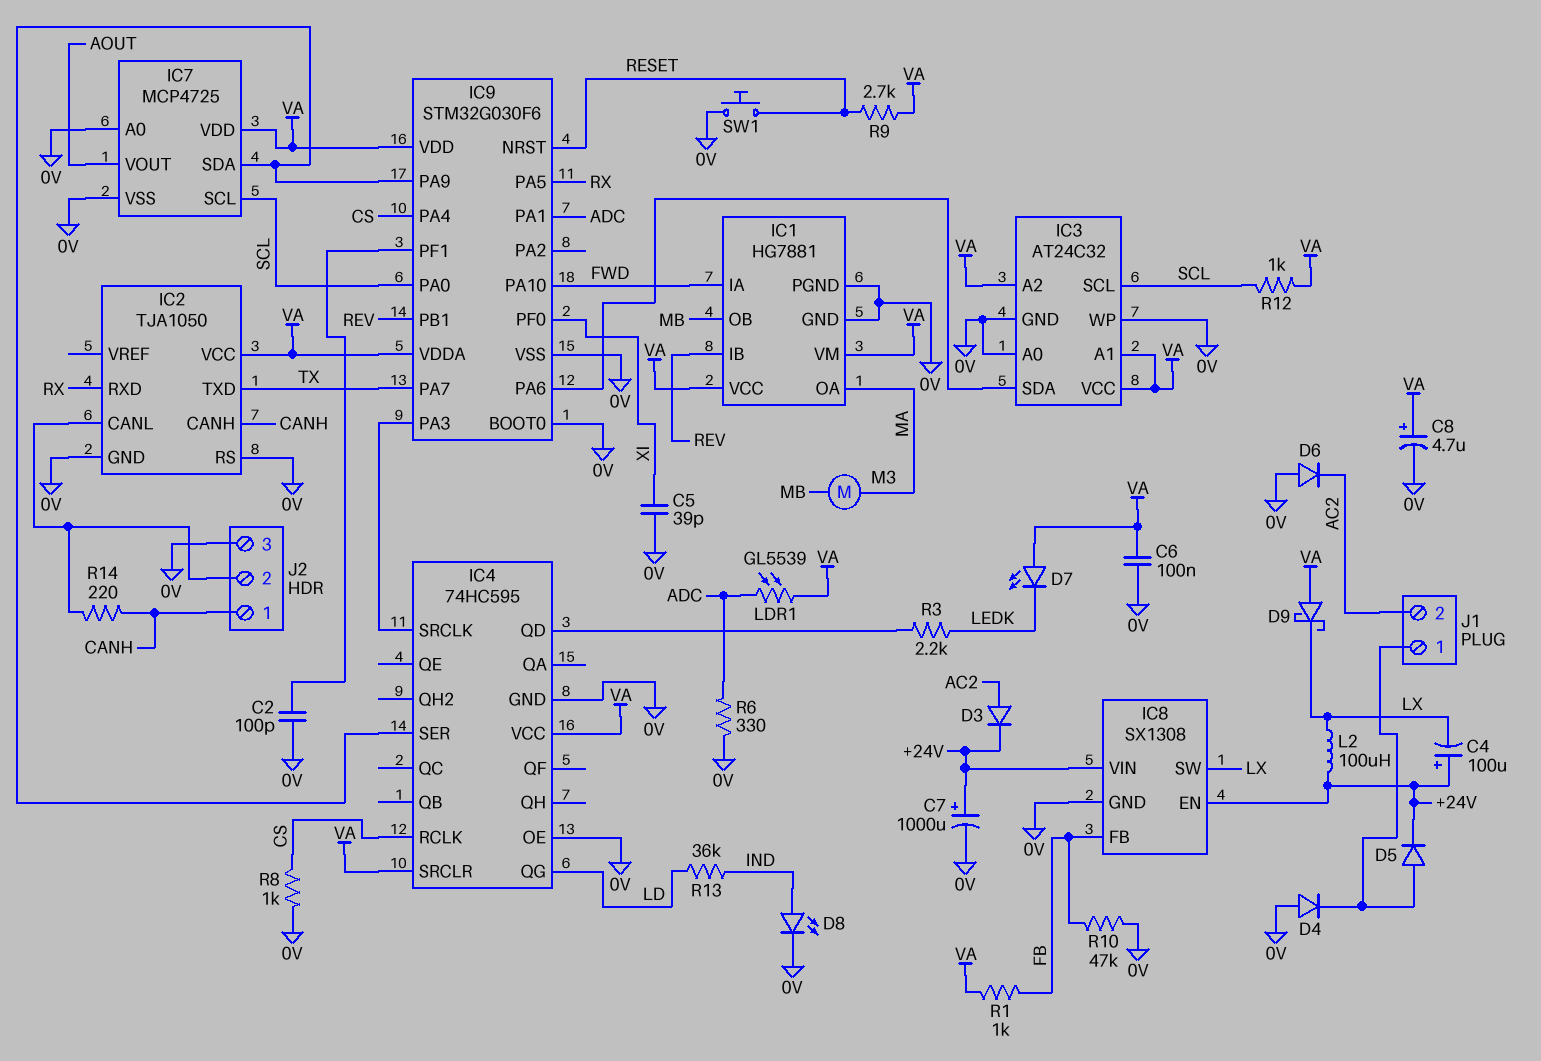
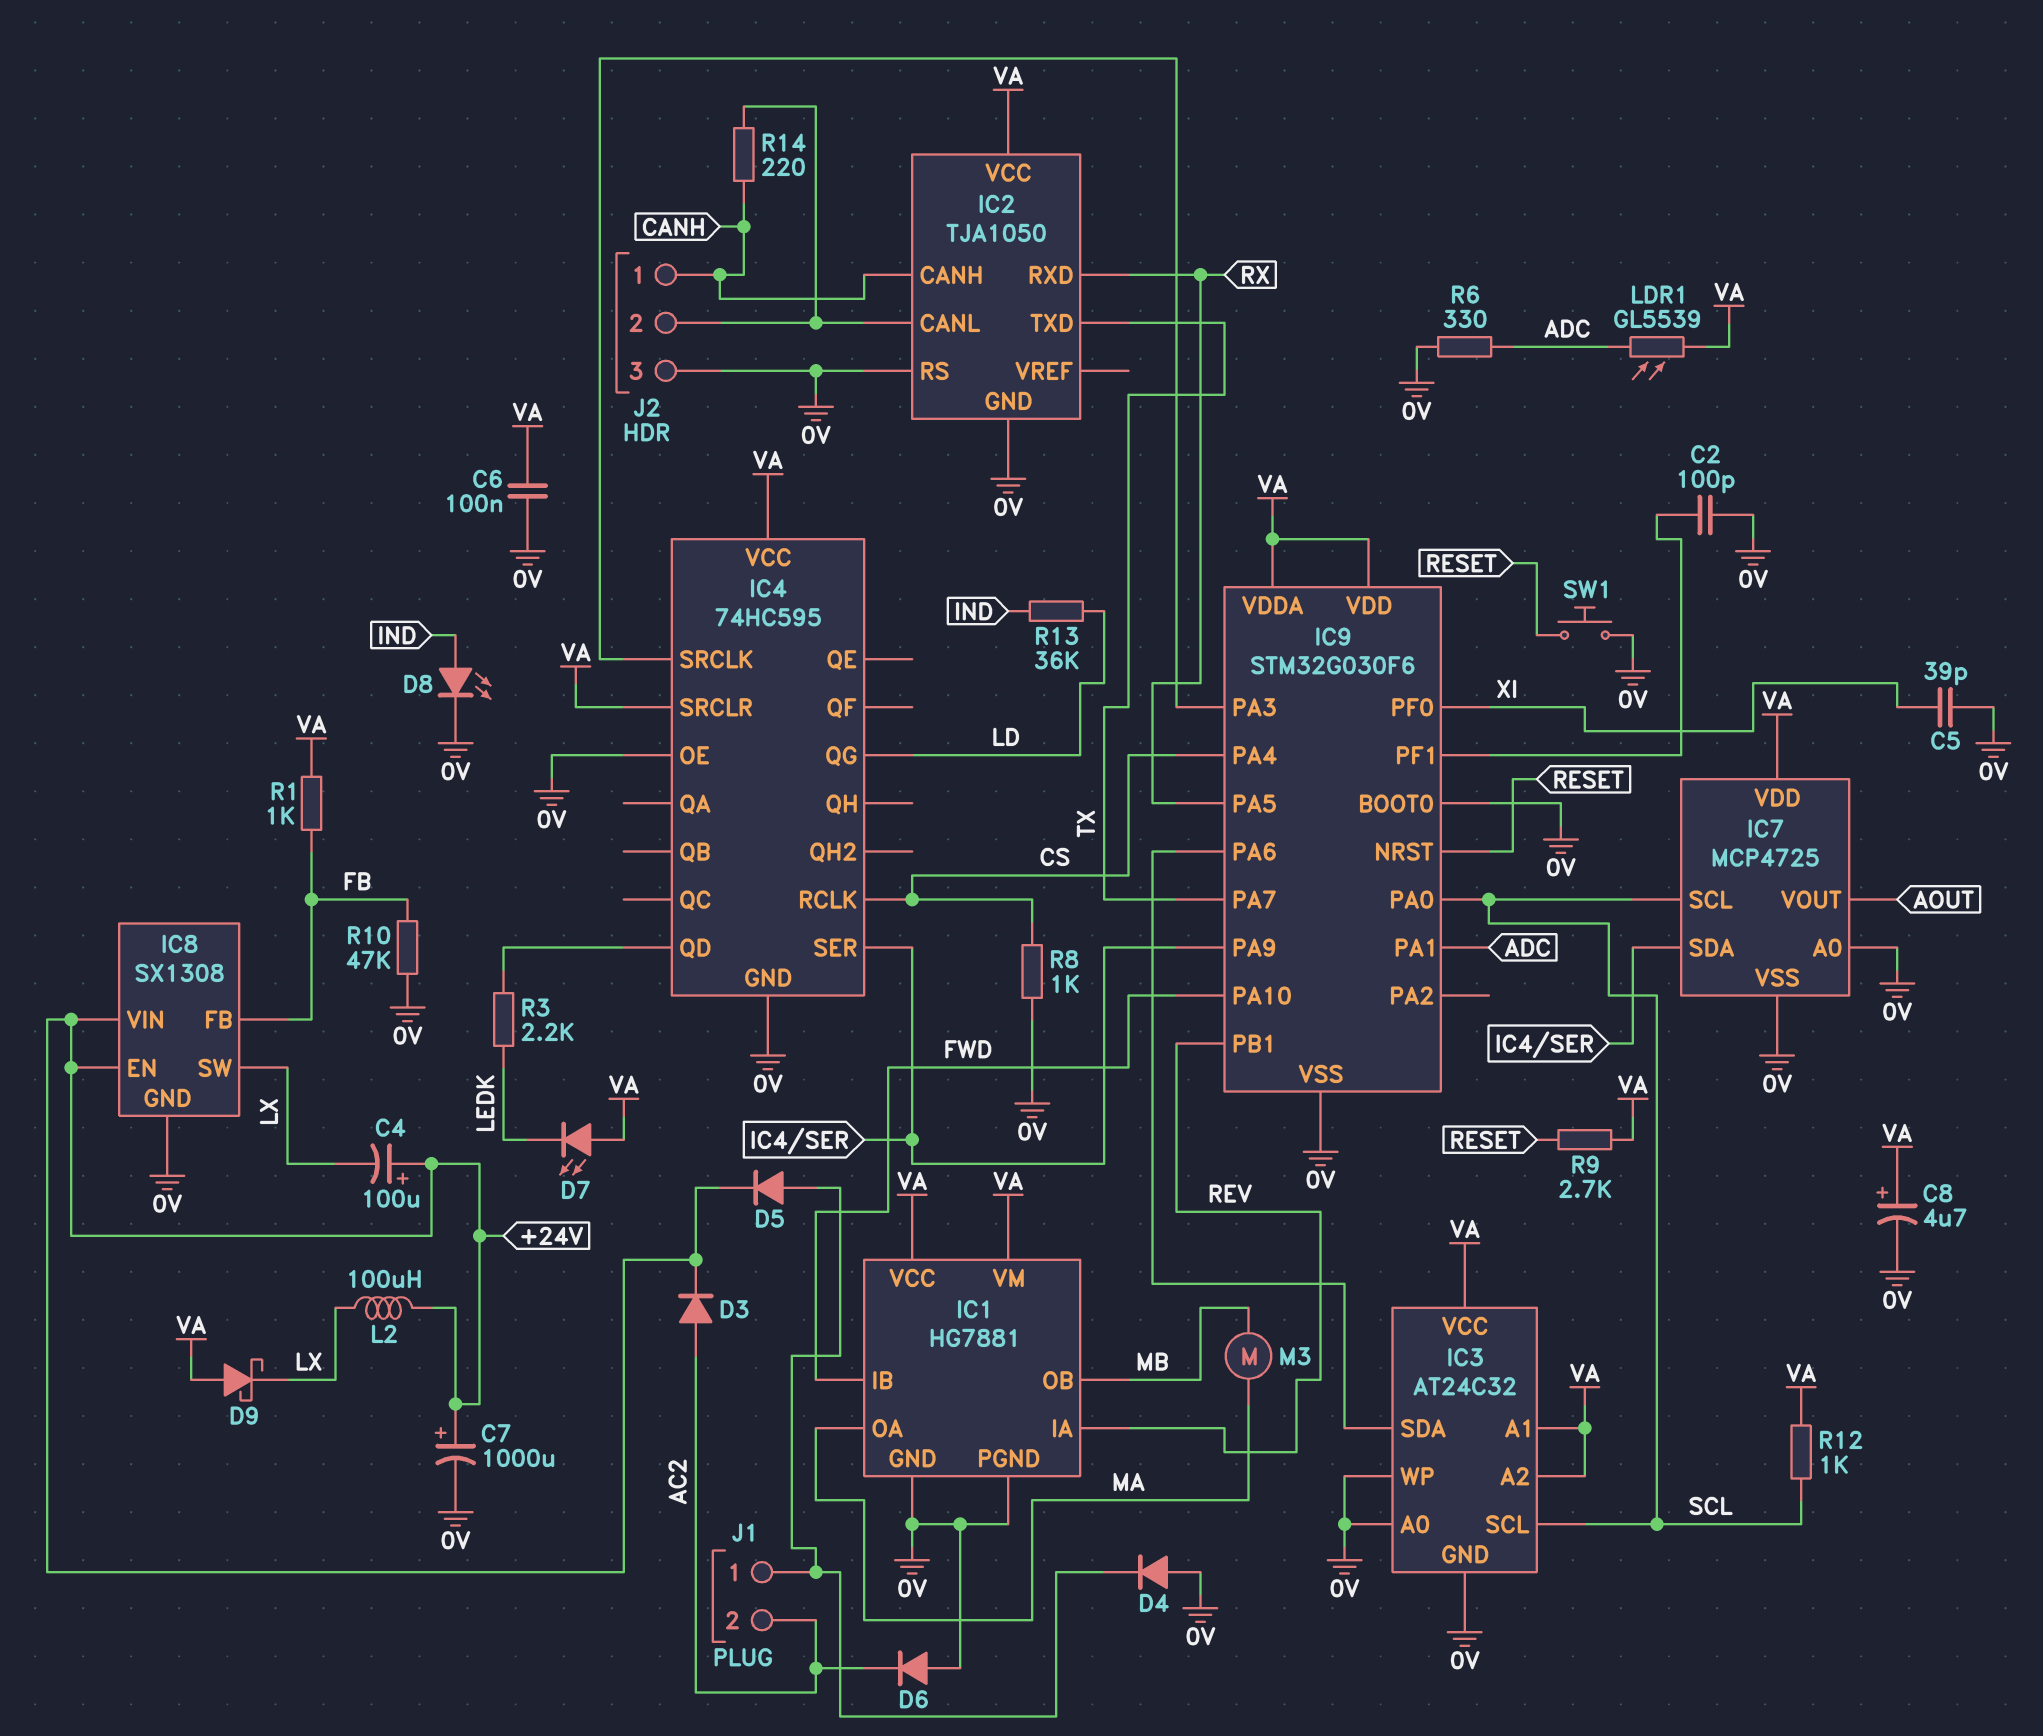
IC1 pin IA: FWD -> REV
IC1 pin IB: REV -> FWD

